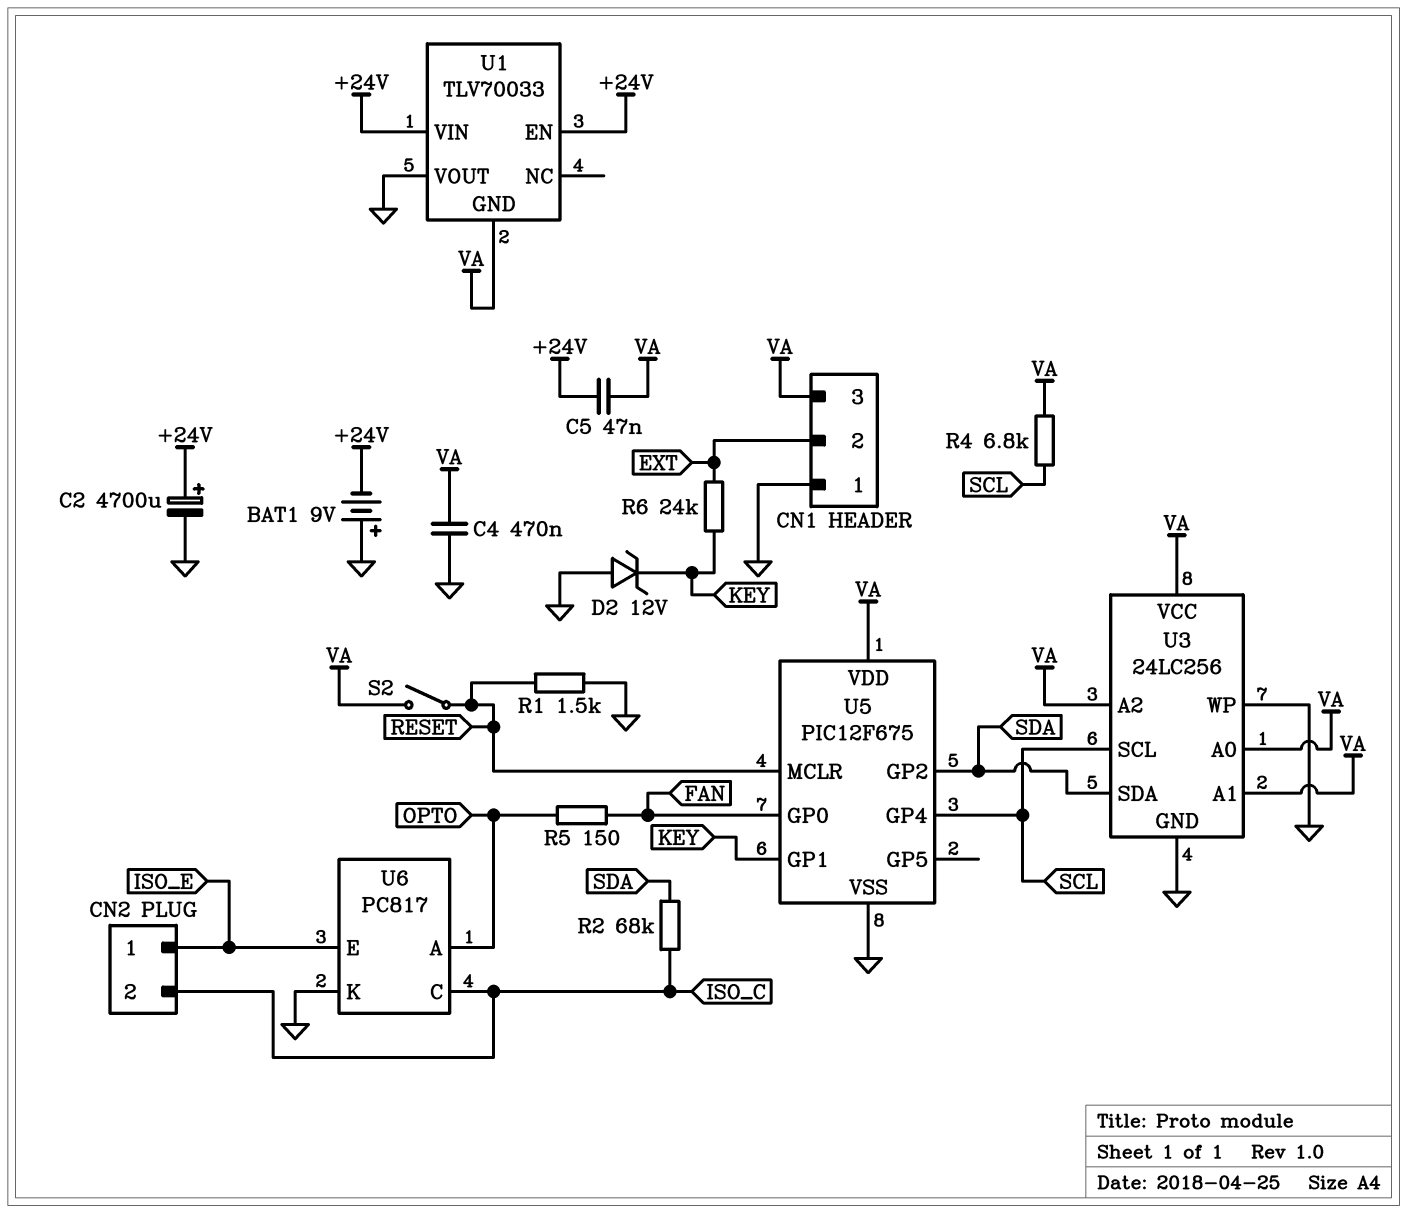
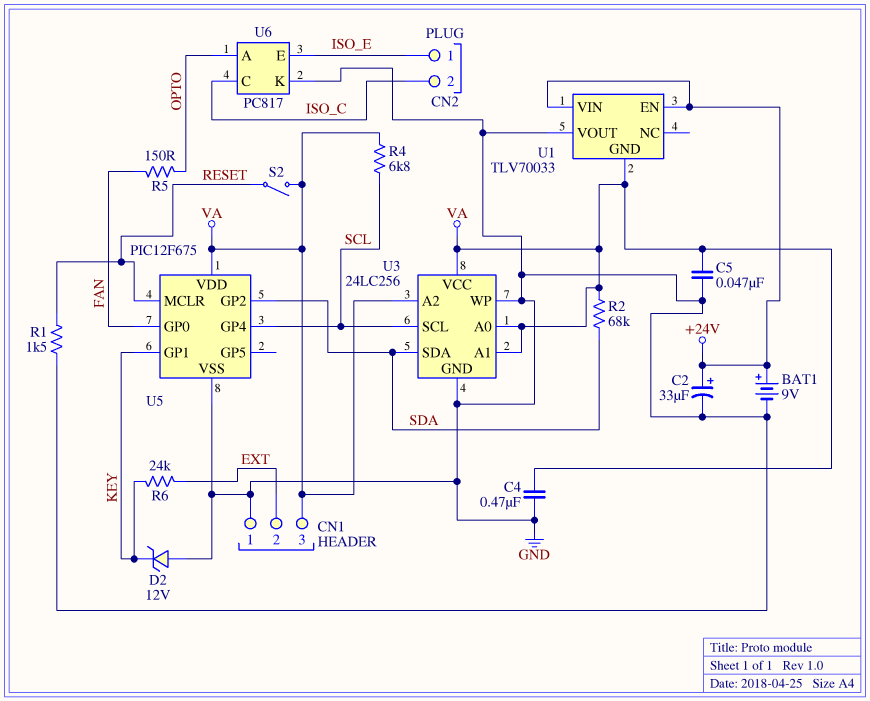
BAT1: 9V (plus GND, minus +24V) -> 9V (plus +24V, minus GND)
C2: 4700uF (plus +24V, minus GND) -> 33uF (plus +24V, minus GND)
C5: 47nF (+24V, VA) -> 47nF (GND, VA)
R2: 68k (ISO_C, SDA) -> 68k (SDA, VA)

